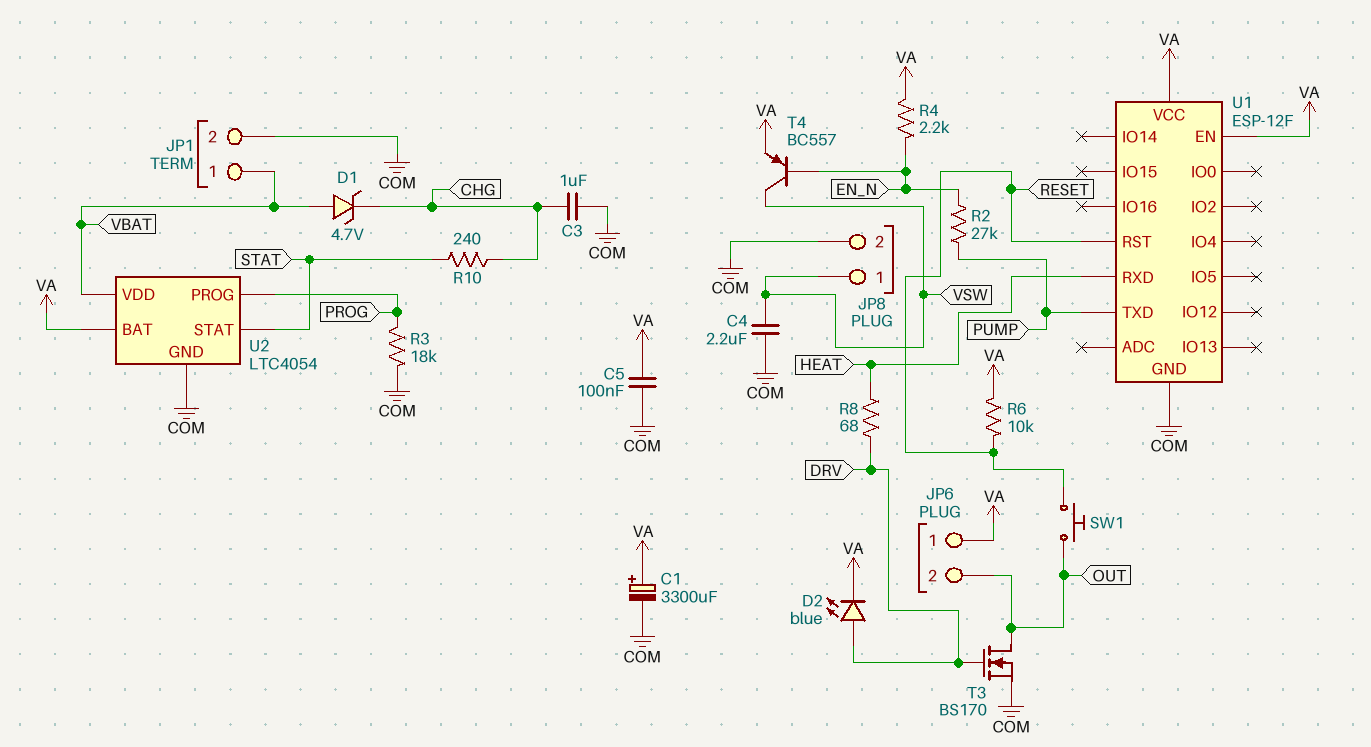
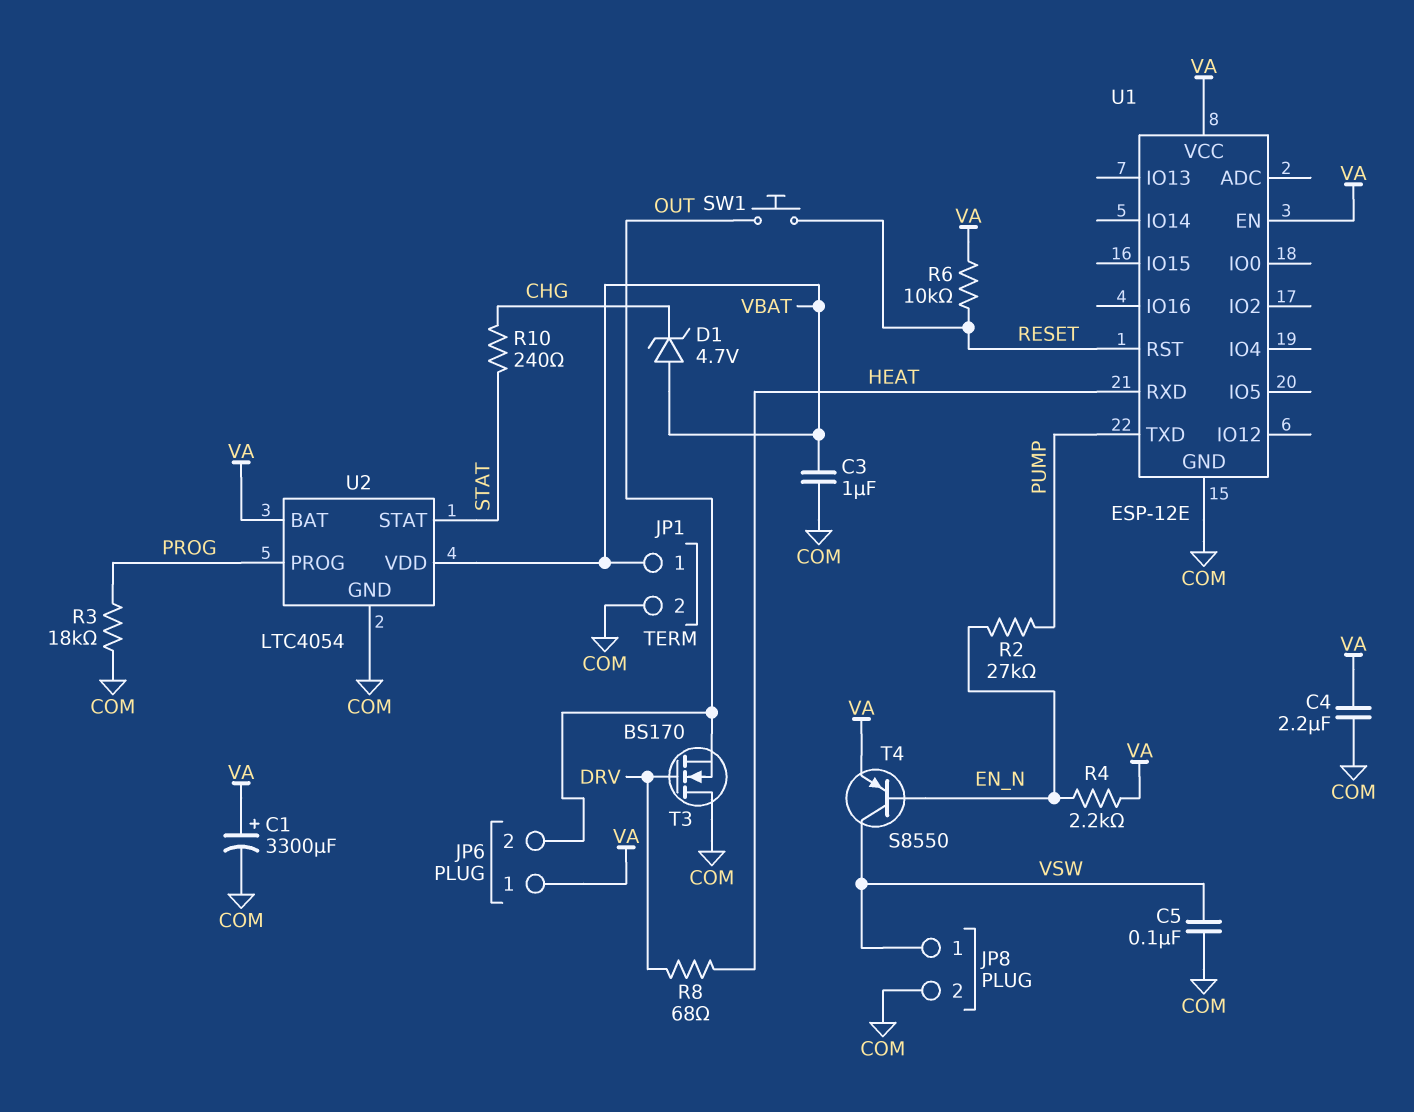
C3: 1uF (CHG, COM) -> 1uF (COM, VBAT)
C4: 2.2uF (COM, VSW) -> 2.2uF (COM, VA)
C5: 100nF (COM, VA) -> 100nF (COM, VSW)
D2: LED blue (A DRV, K VA) -> none
T3: NMOS BS170 (G DRV, D OUT, S COM) -> NMOS BS170 (G DRV, D COM, S OUT)
T4: PNP BC557 (B EN_N, C VSW, E VA) -> PNP S8550 (B EN_N, C VSW, E VA)
U1: ESP-12F -> ESP-12E

